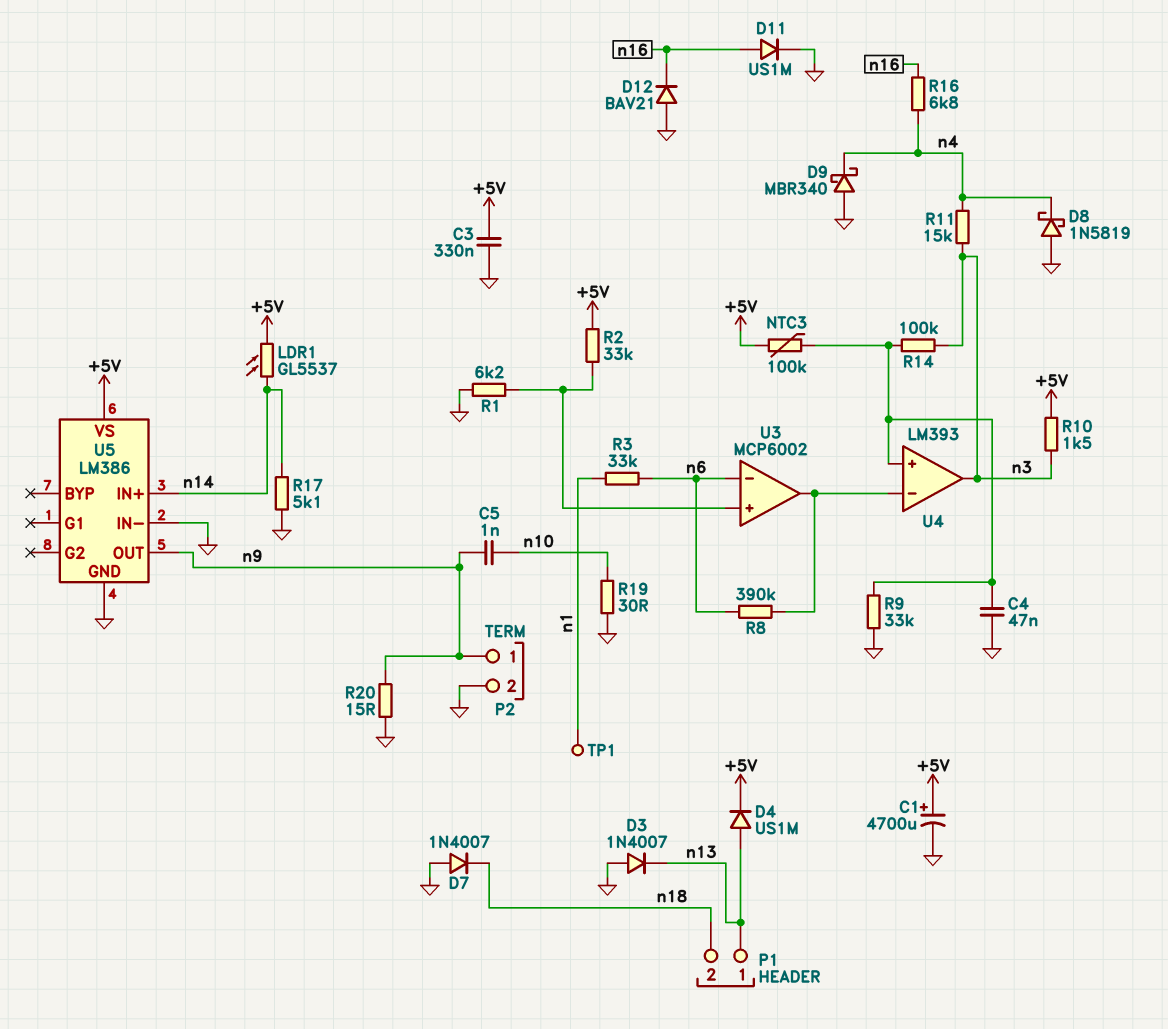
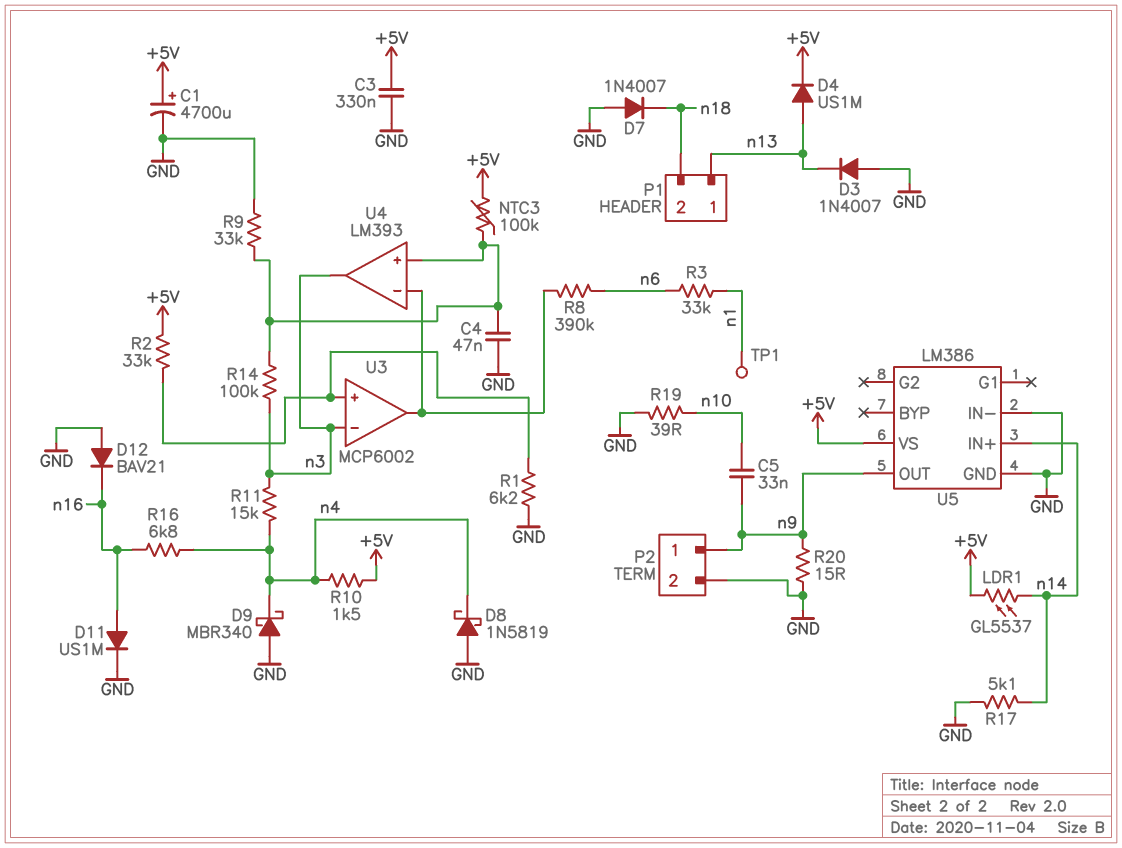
C5: 1nF (n9, n10) -> 33nF (n9, n10)
R10: 1.5k (+5V, n3) -> 1.5k (+5V, n4)
R19: 30 (GND, n10) -> 39 (GND, n10)
U3 pin in-: n6 -> n3

